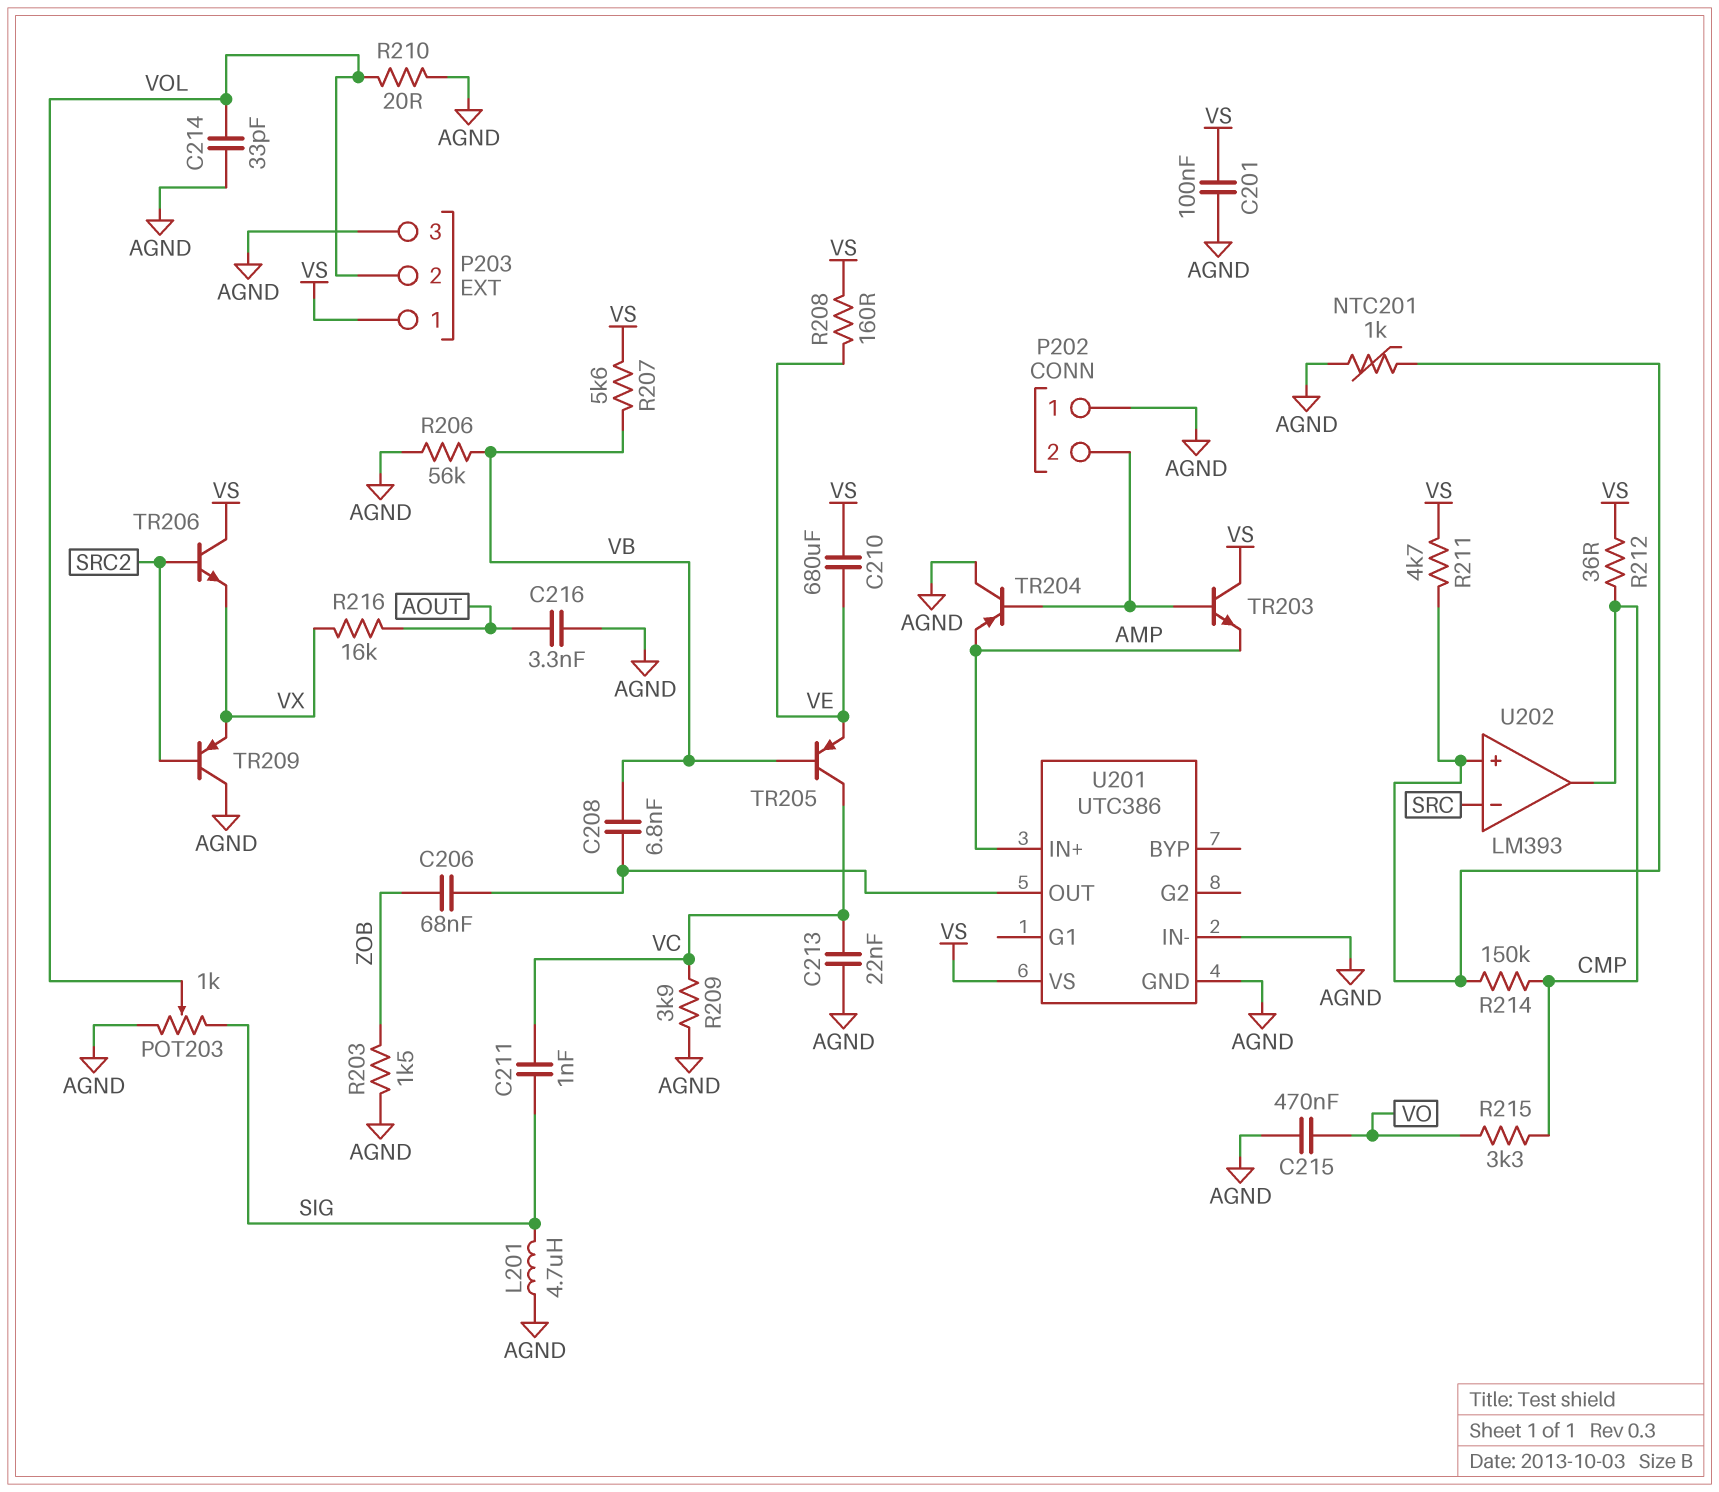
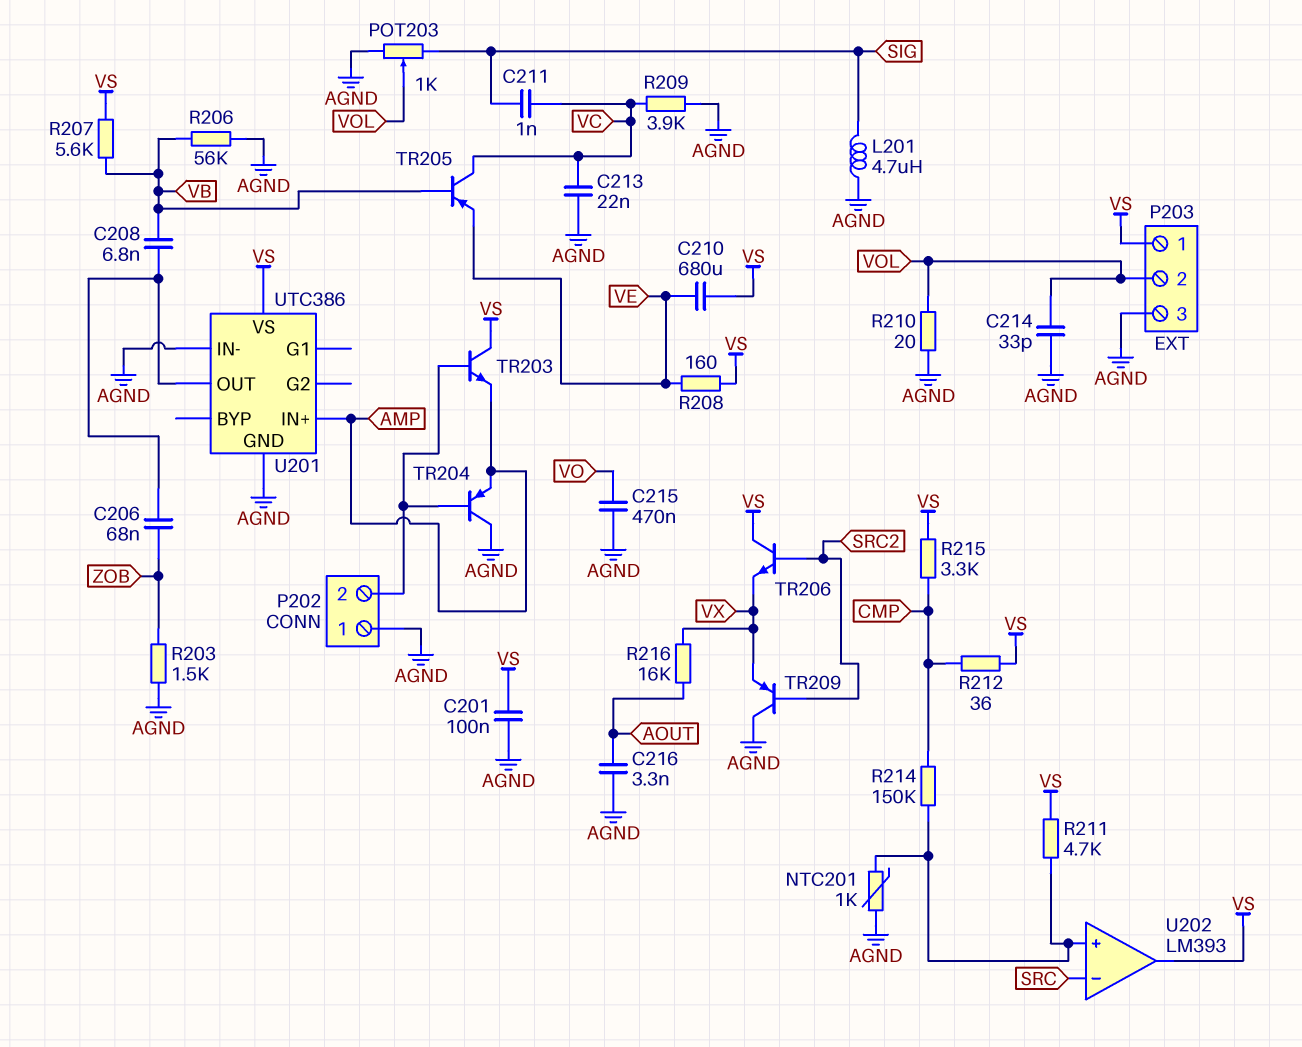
R215: 3.3k (CMP, VO) -> 3.3k (CMP, VS)
U202 pin out: CMP -> VS

